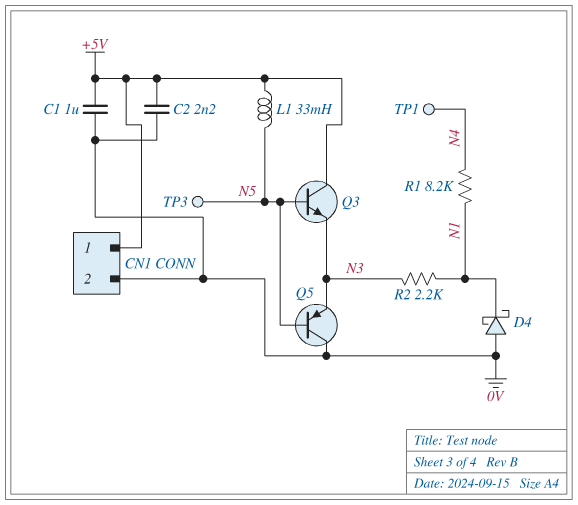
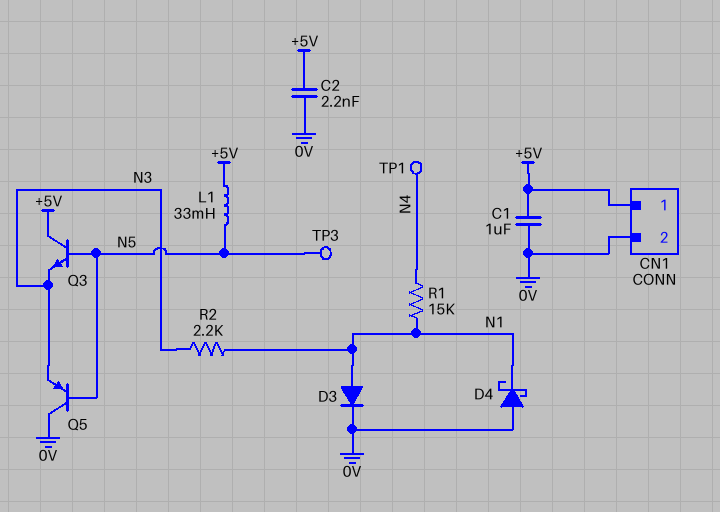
D3: none -> diode (A N1, K 0V)
R1: 8.2k (N1, N4) -> 15k (N1, N4)

